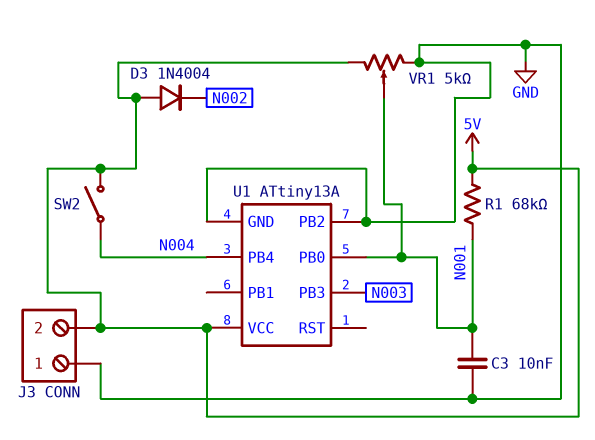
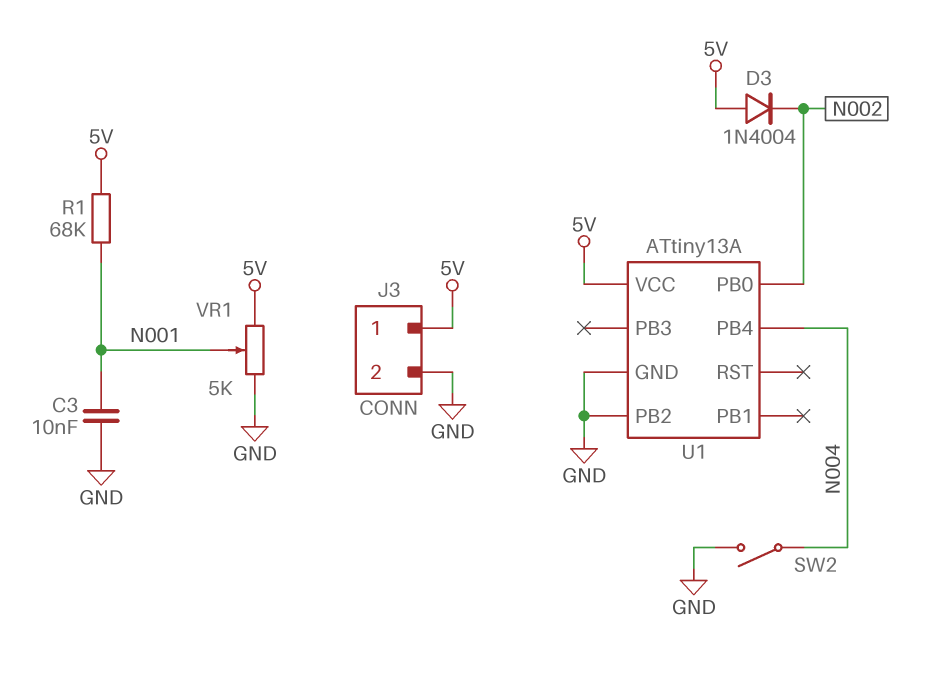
J3 pin 1: GND -> 5V
J3 pin 2: 5V -> GND
SW2: switch (5V, N004) -> switch (GND, N004)
U1 pin PB0: N001 -> N002
U1 pin PB3: N003 -> none

